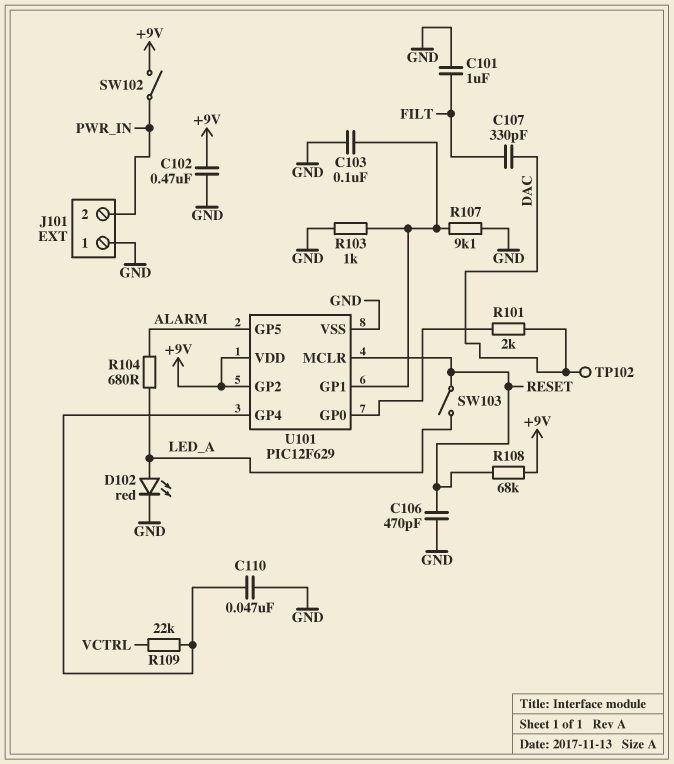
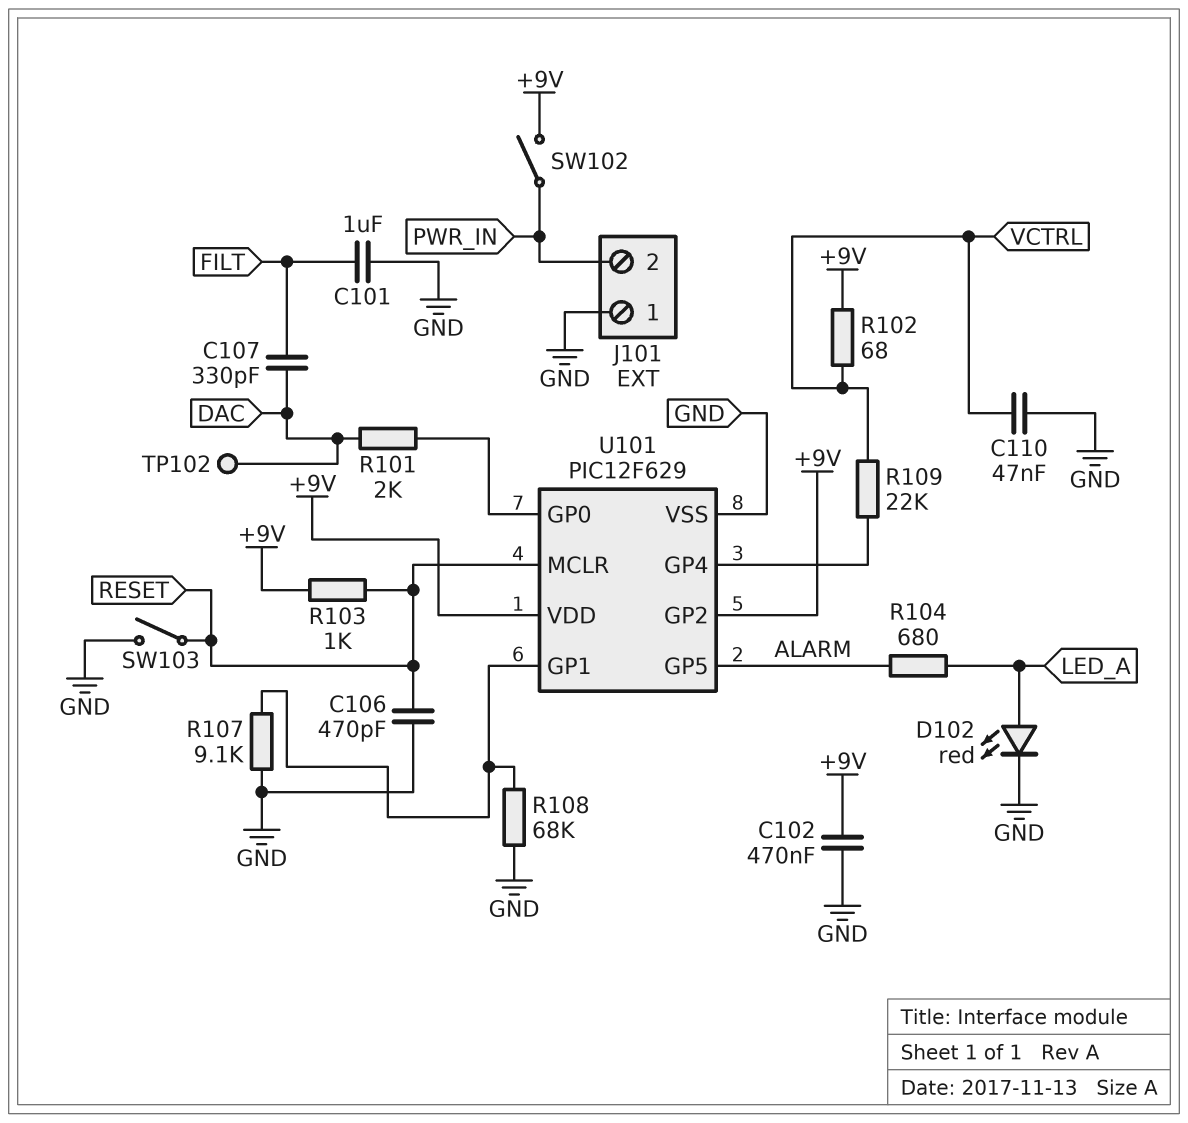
C103: 100nF (GND, U101/GP1) -> none
C110: 47nF (GND, U101/GP4) -> 47nF (GND, VCTRL)
R102: none -> 68 (+9V, VCTRL)
R103: 1k (GND, U101/GP1) -> 1k (+9V, RESET)
R108: 68k (+9V, RESET) -> 68k (GND, U101/GP1)
SW103: switch (LED_A, RESET) -> switch (GND, RESET)

